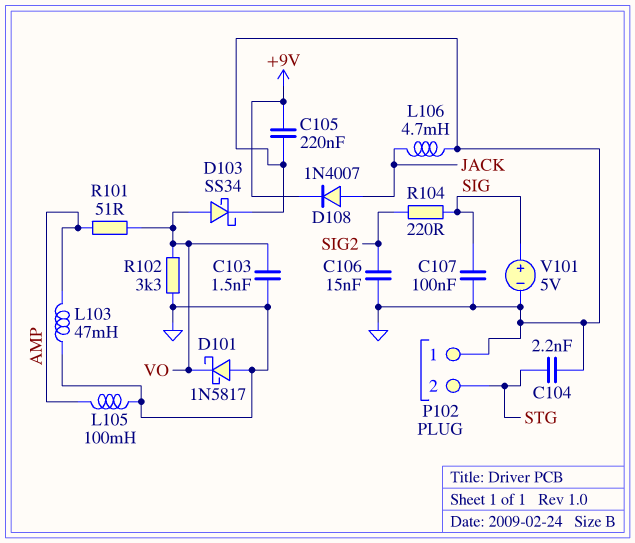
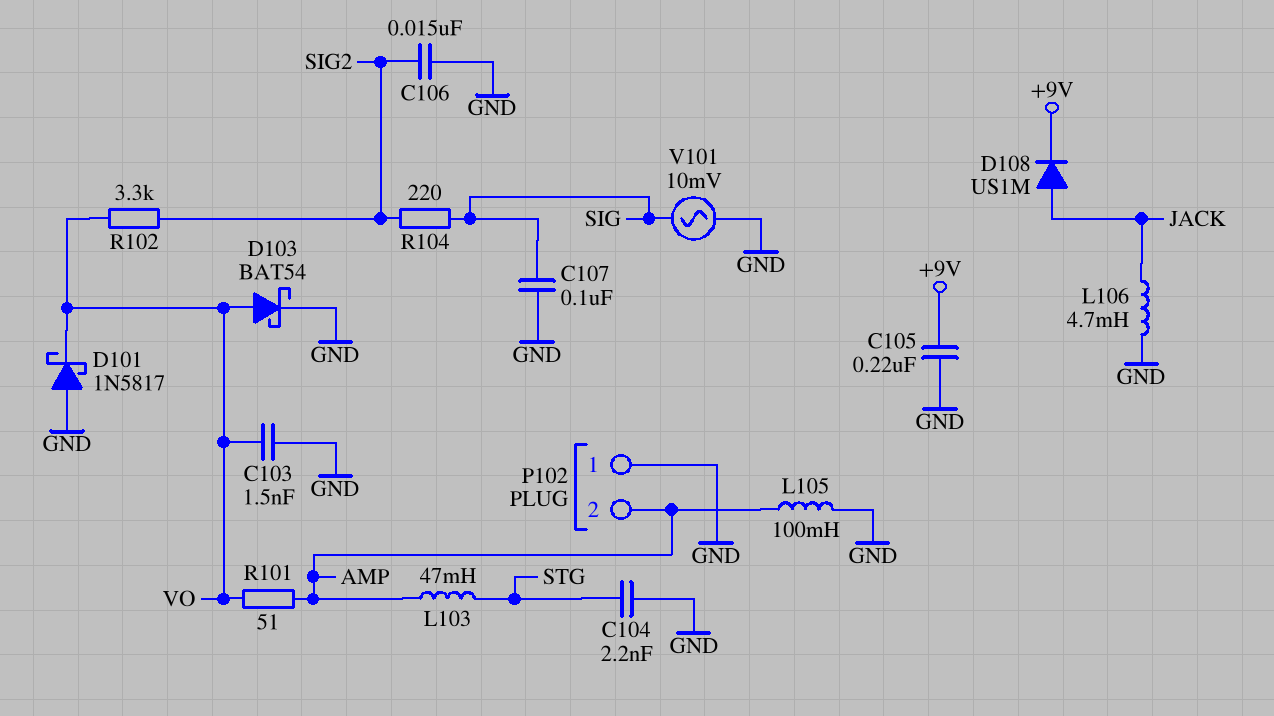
D103: schottky SS34 (A VO, K GND) -> schottky BAT54 (A VO, K GND)
D108: diode 1N4007 (A JACK, K +9V) -> diode US1M (A JACK, K +9V)
L103: 47mH (AMP, GND) -> 47mH (AMP, STG)
P102 pin 2: STG -> AMP
R102: 3.3k (GND, VO) -> 3.3k (SIG2, VO)
V101: 5V (plus SIG, minus GND) -> AC 10mV (GND, SIG)

